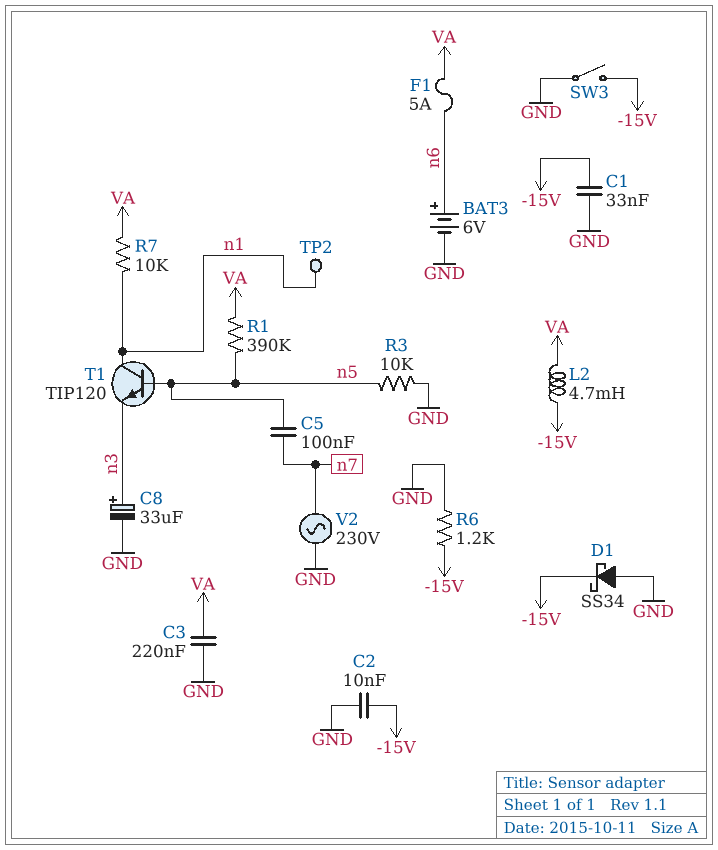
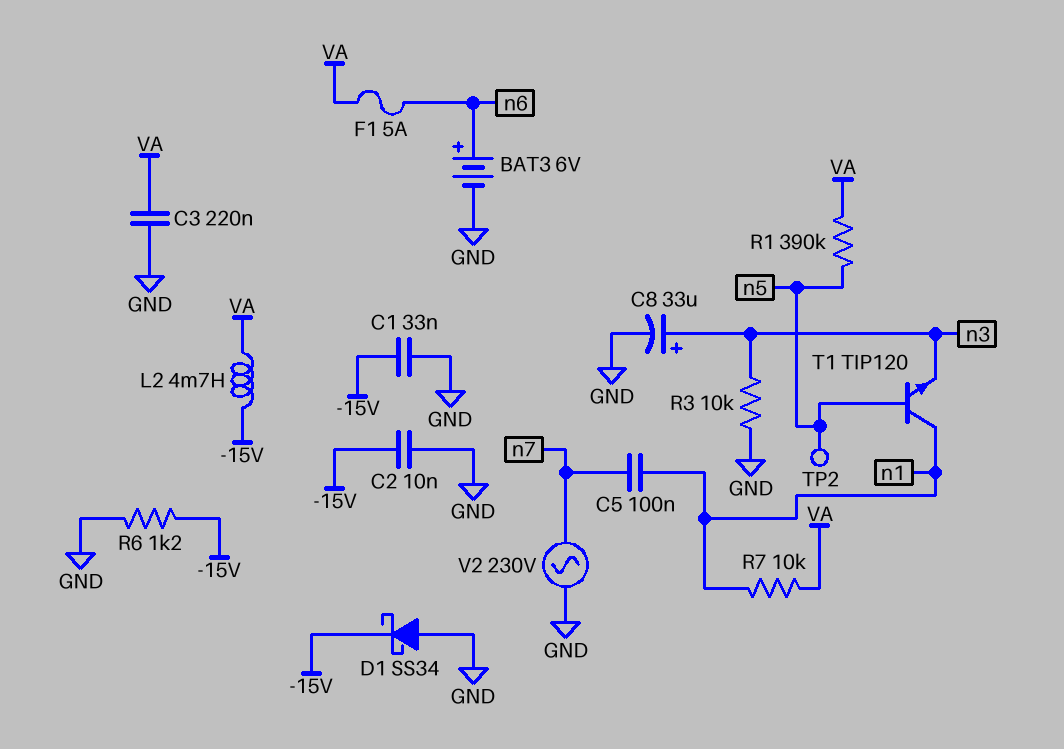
C5: 100nF (n5, n7) -> 100nF (n1, n7)
R3: 10k (GND, n5) -> 10k (GND, n3)
SW3: switch (-15V, GND) -> none
TP2: test point (n1) -> test point (n5)

